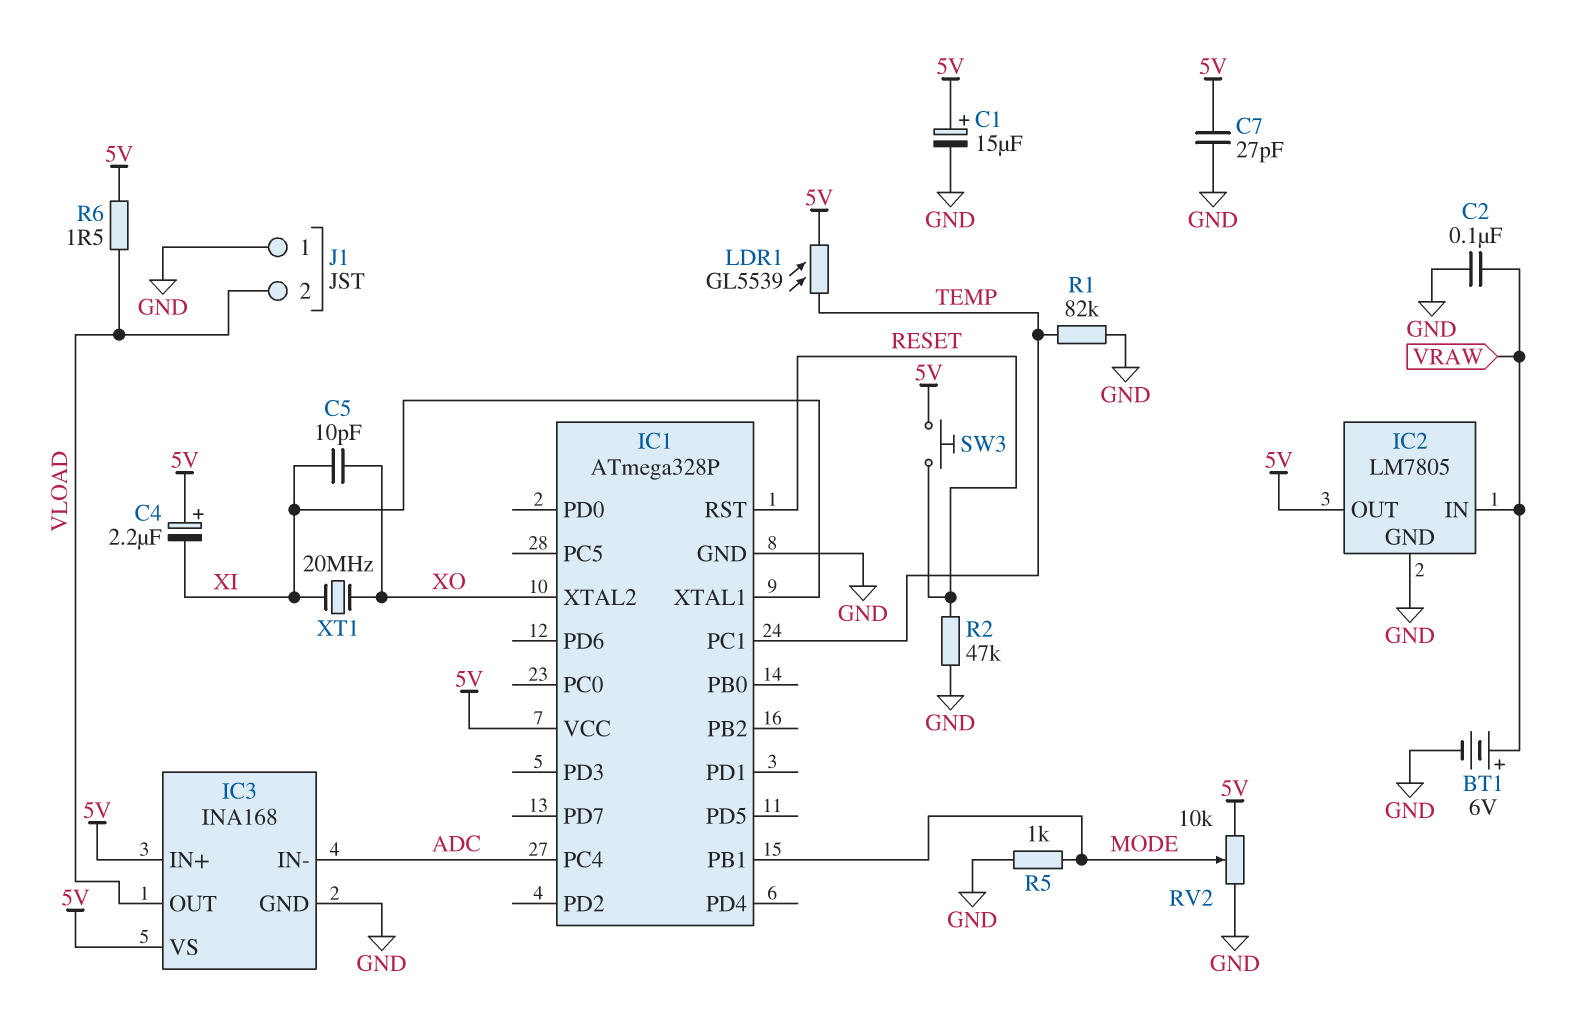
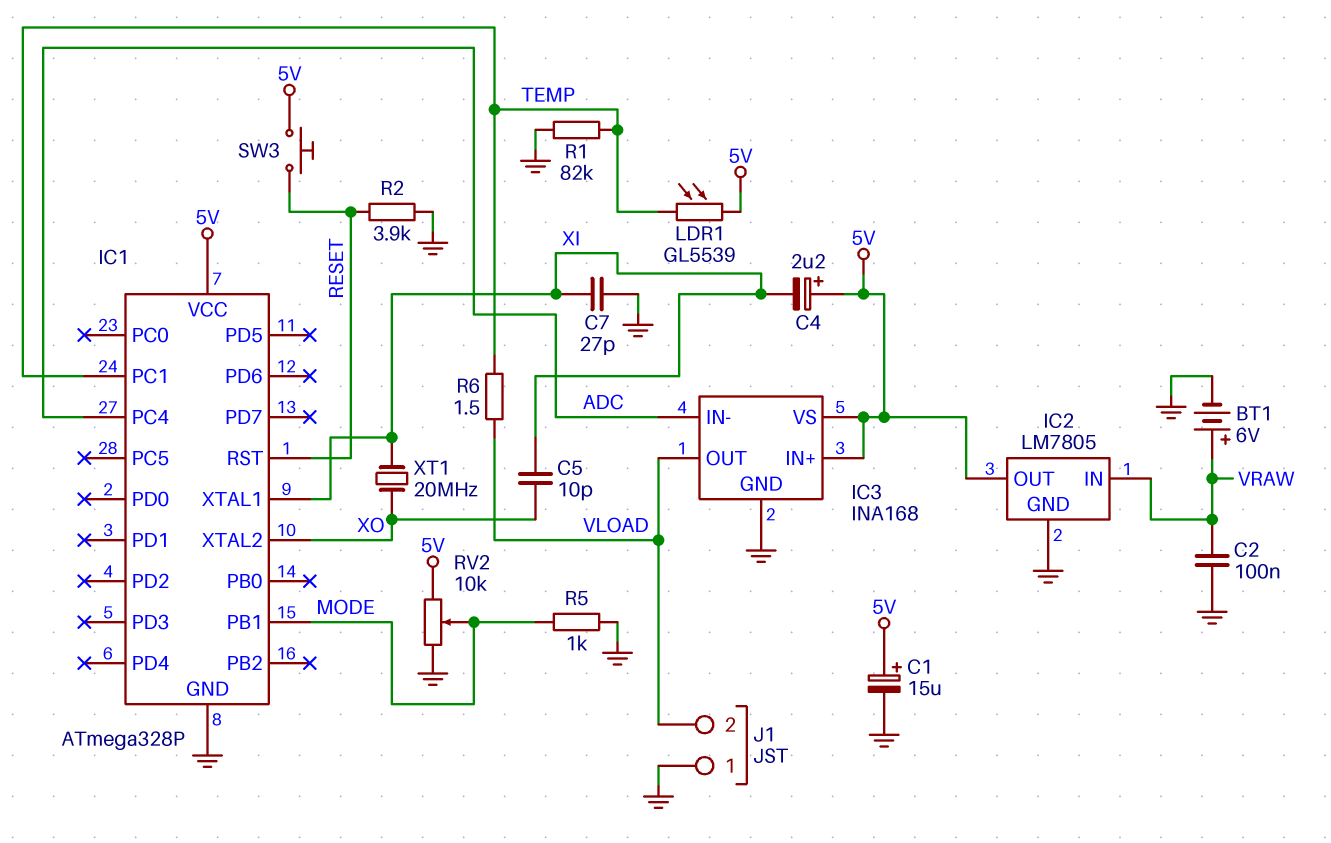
C7: 27pF (5V, GND) -> 27pF (GND, XI)
R2: 47k (GND, RESET) -> 3.9k (GND, RESET)
R6: 1.5 (5V, VLOAD) -> 1.5 (TEMP, VLOAD)

